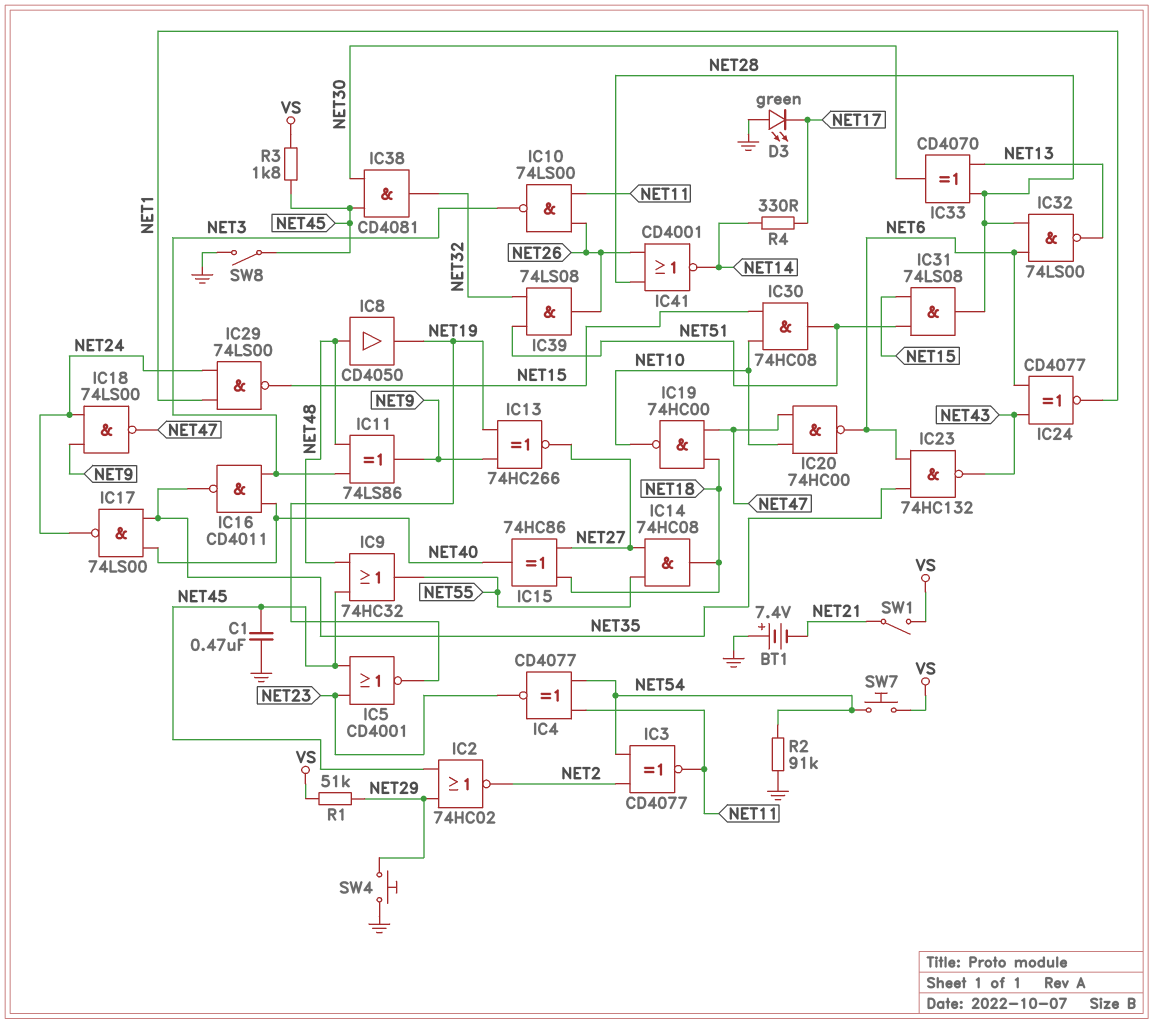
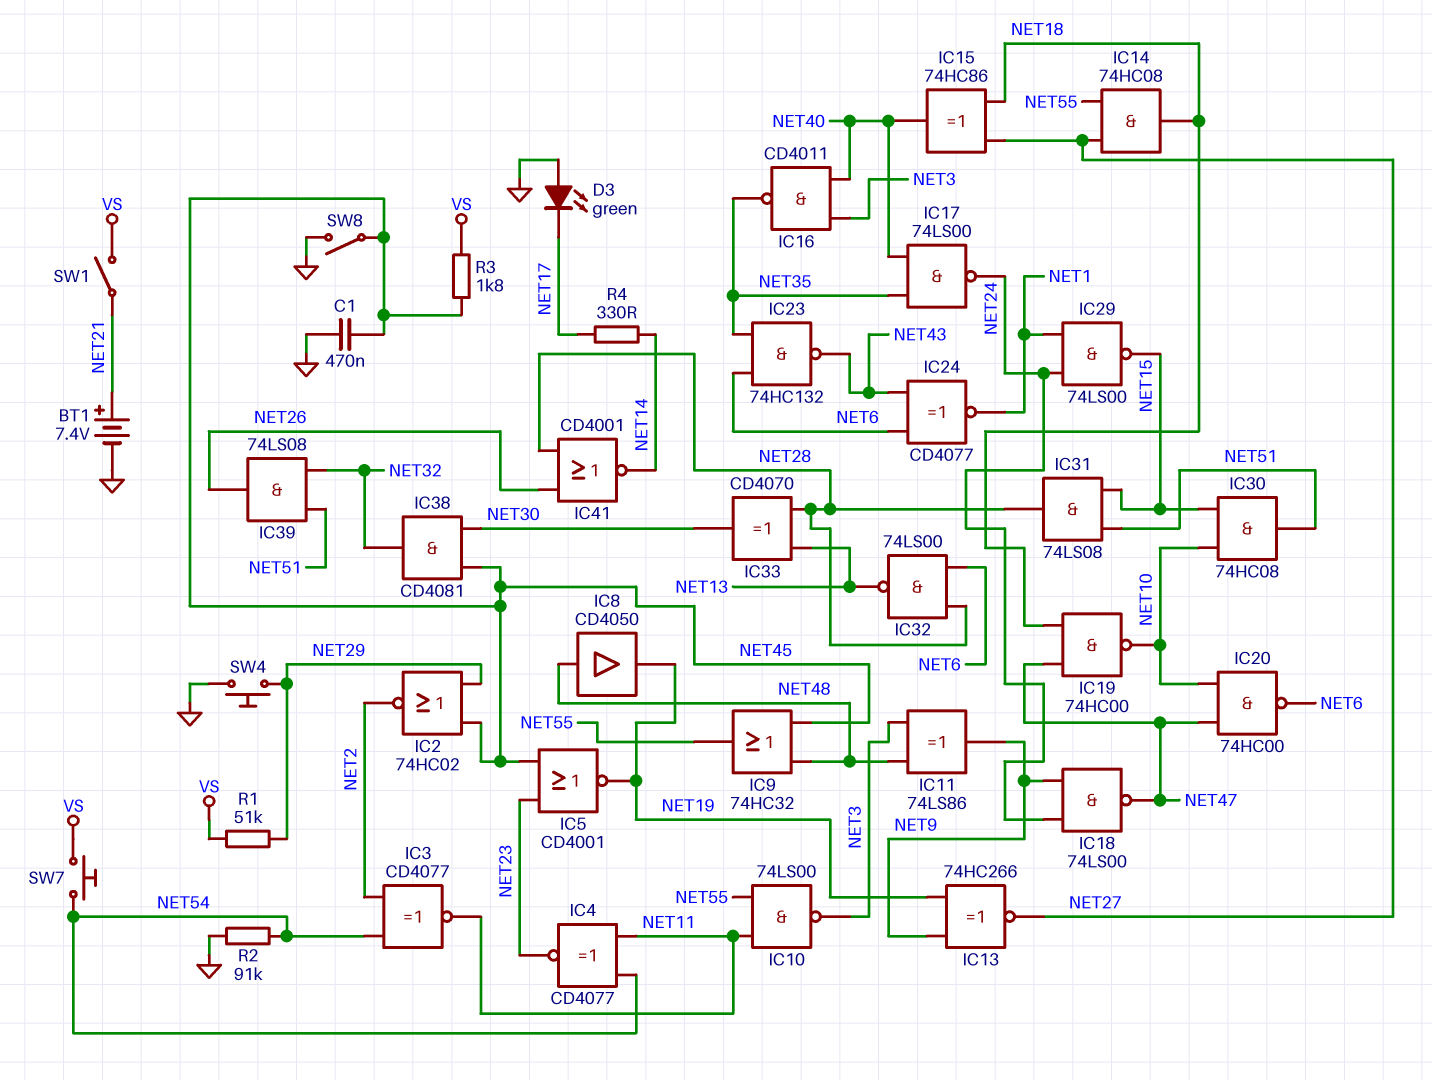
BT1: 7.4V (plus GND, minus NET21) -> 7.4V (plus NET21, minus GND)
IC10: NAND 74LS00 (in NET11, in NET26, out NET3) -> NAND 74LS00 (in NET11, in NET55, out NET3)

